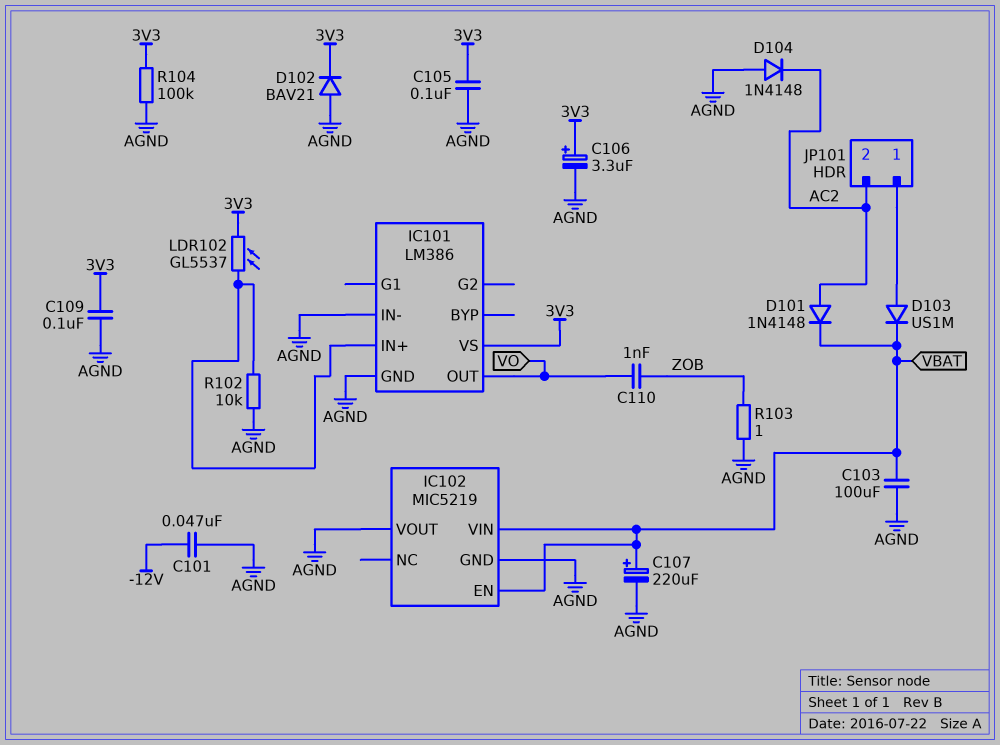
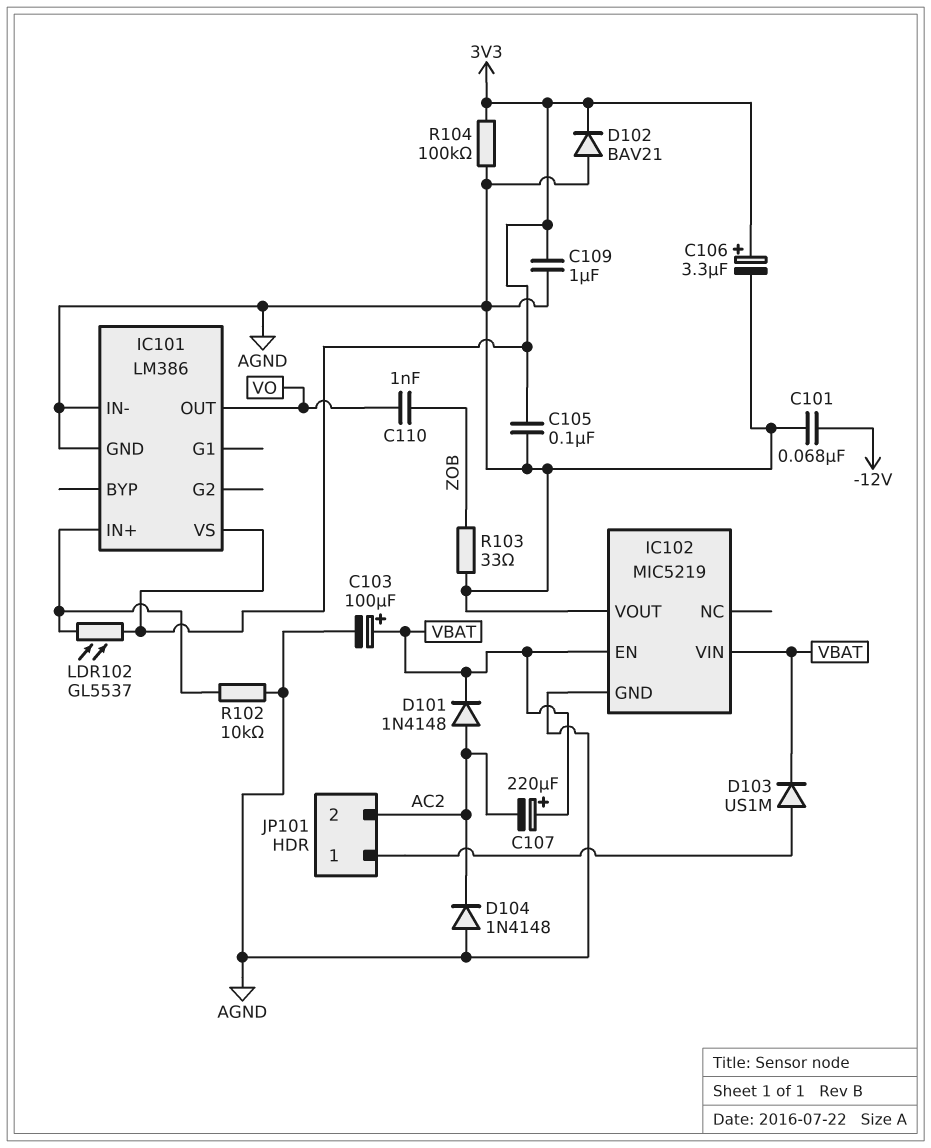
C101: 47nF (-12V, AGND) -> 68nF (-12V, AGND)
C103: 100uF (AGND, VBAT) -> 100uF (plus VBAT, minus AGND)
C107: 220uF (plus VBAT, minus AGND) -> 220uF (plus VBAT, minus AC2)
C109: 100nF (3V3, AGND) -> 1uF (3V3, AGND)
R103: 1 (AGND, ZOB) -> 33 (AGND, ZOB)

